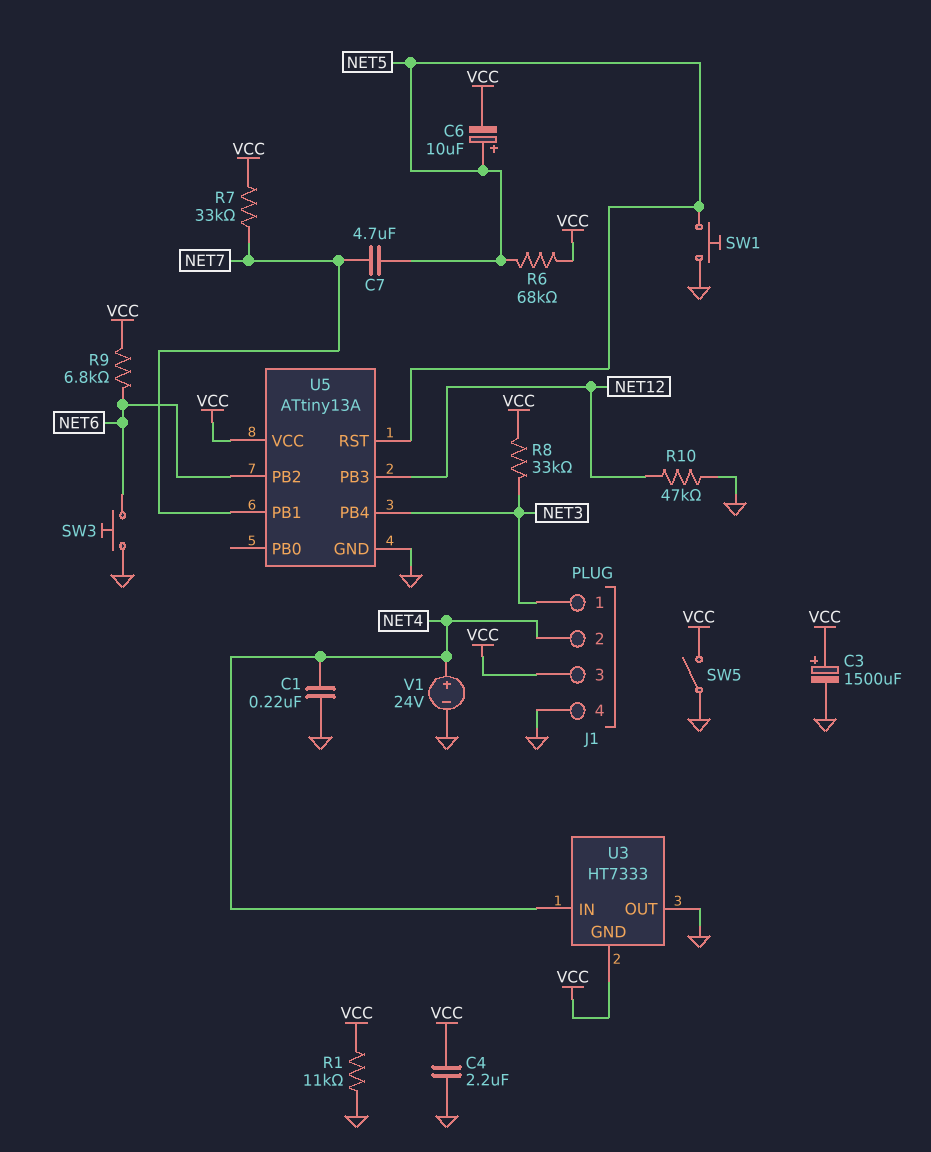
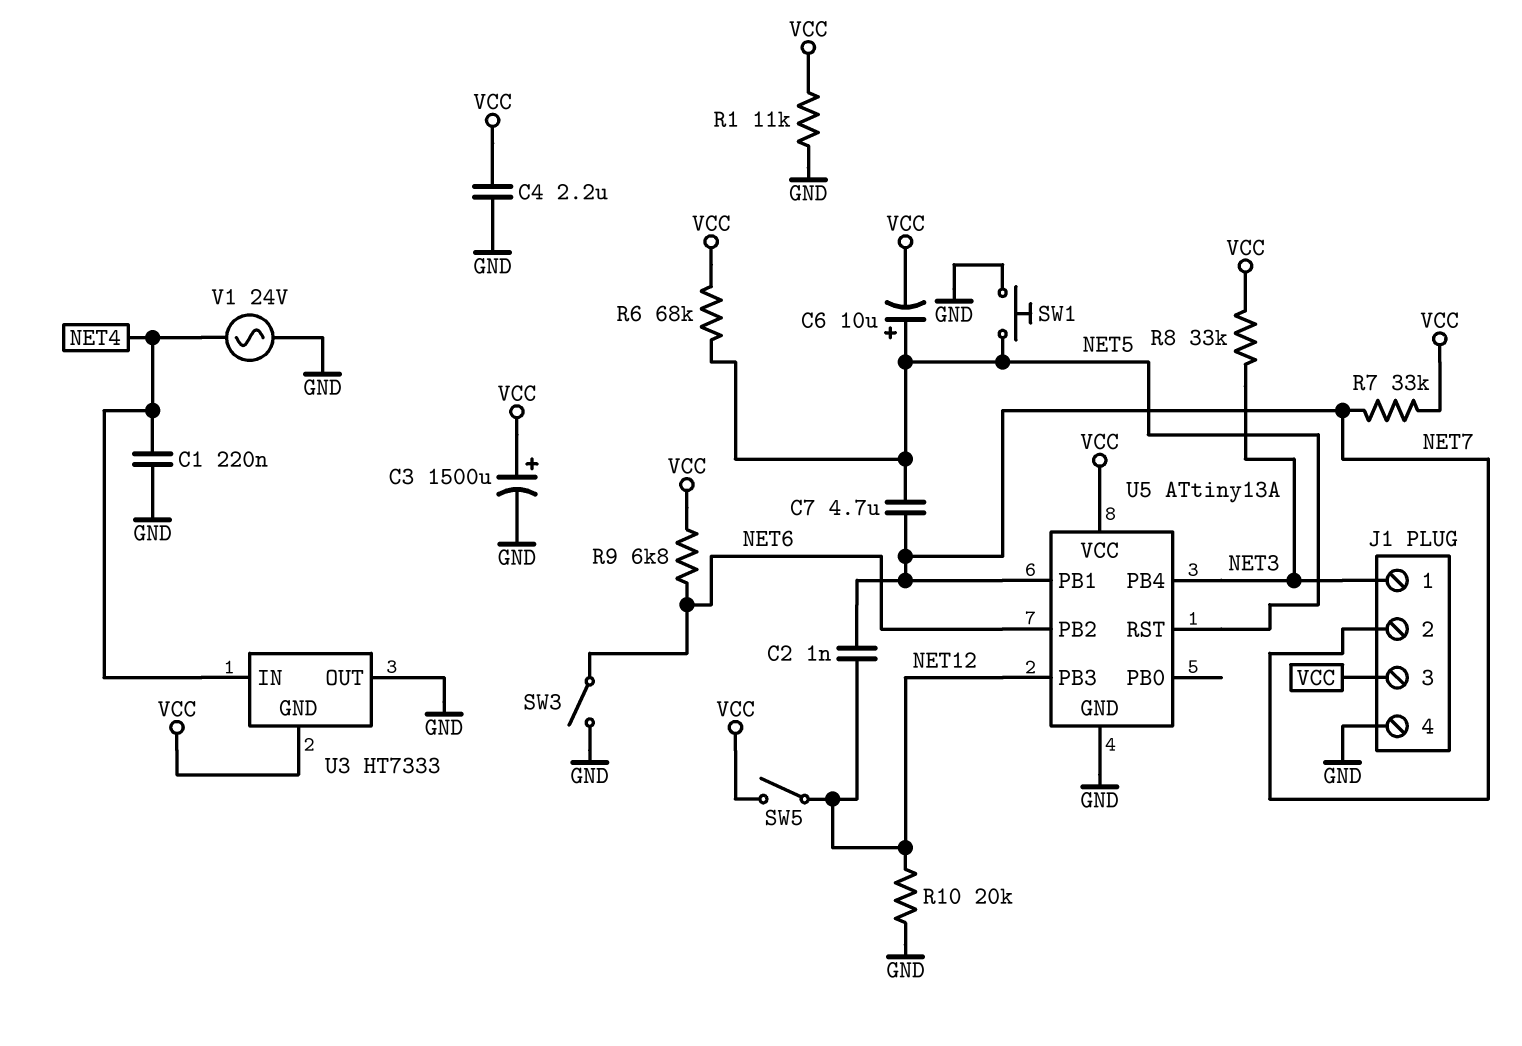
C2: none -> 1nF (NET7, NET12)
J1 pin 2: NET4 -> NET7
R10: 47k (GND, NET12) -> 20k (GND, NET12)
SW3: button (GND, NET6) -> switch (GND, NET6)
SW5: switch (GND, VCC) -> switch (NET12, VCC)
V1: 24V (plus NET4, minus GND) -> AC 24V (GND, NET4)

